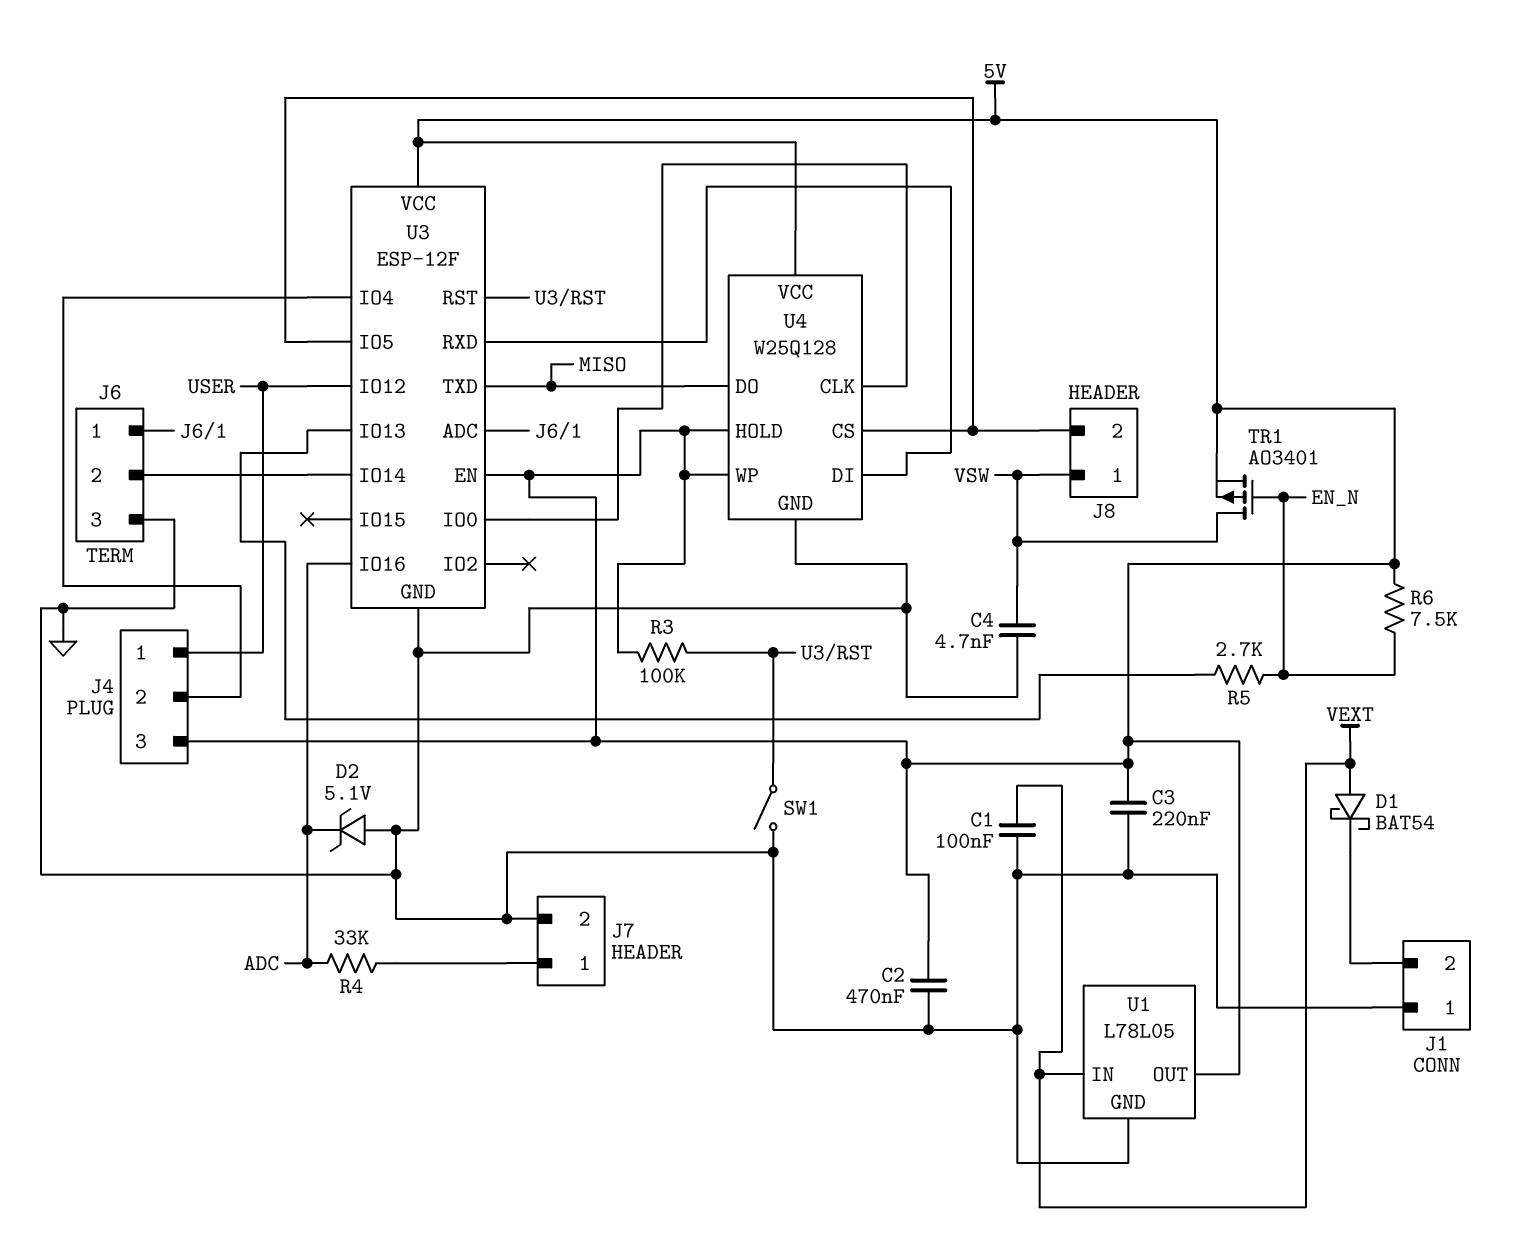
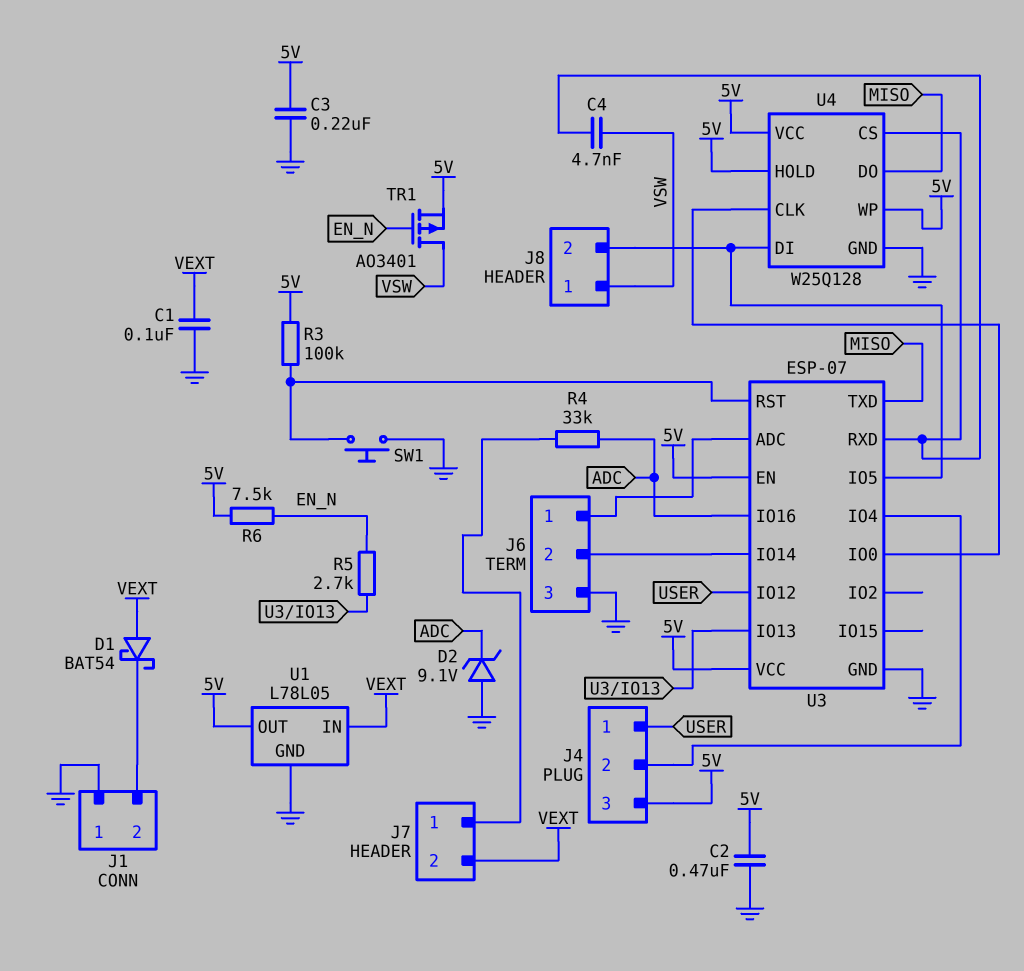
C4: 4.7nF (GND, VSW) -> 4.7nF (U3/RXD, VSW)
D2: zener 5.1V (A GND, K ADC) -> zener 9.1V (A GND, K ADC)
J7 pin 2: GND -> VEXT
SW1: switch (GND, U3/RST) -> button (GND, U3/RST)
U3: ESP-12F -> ESP-07
U4 pin CS: J8/2 -> U3/RXD
U4 pin DI: U3/RXD -> J8/2

